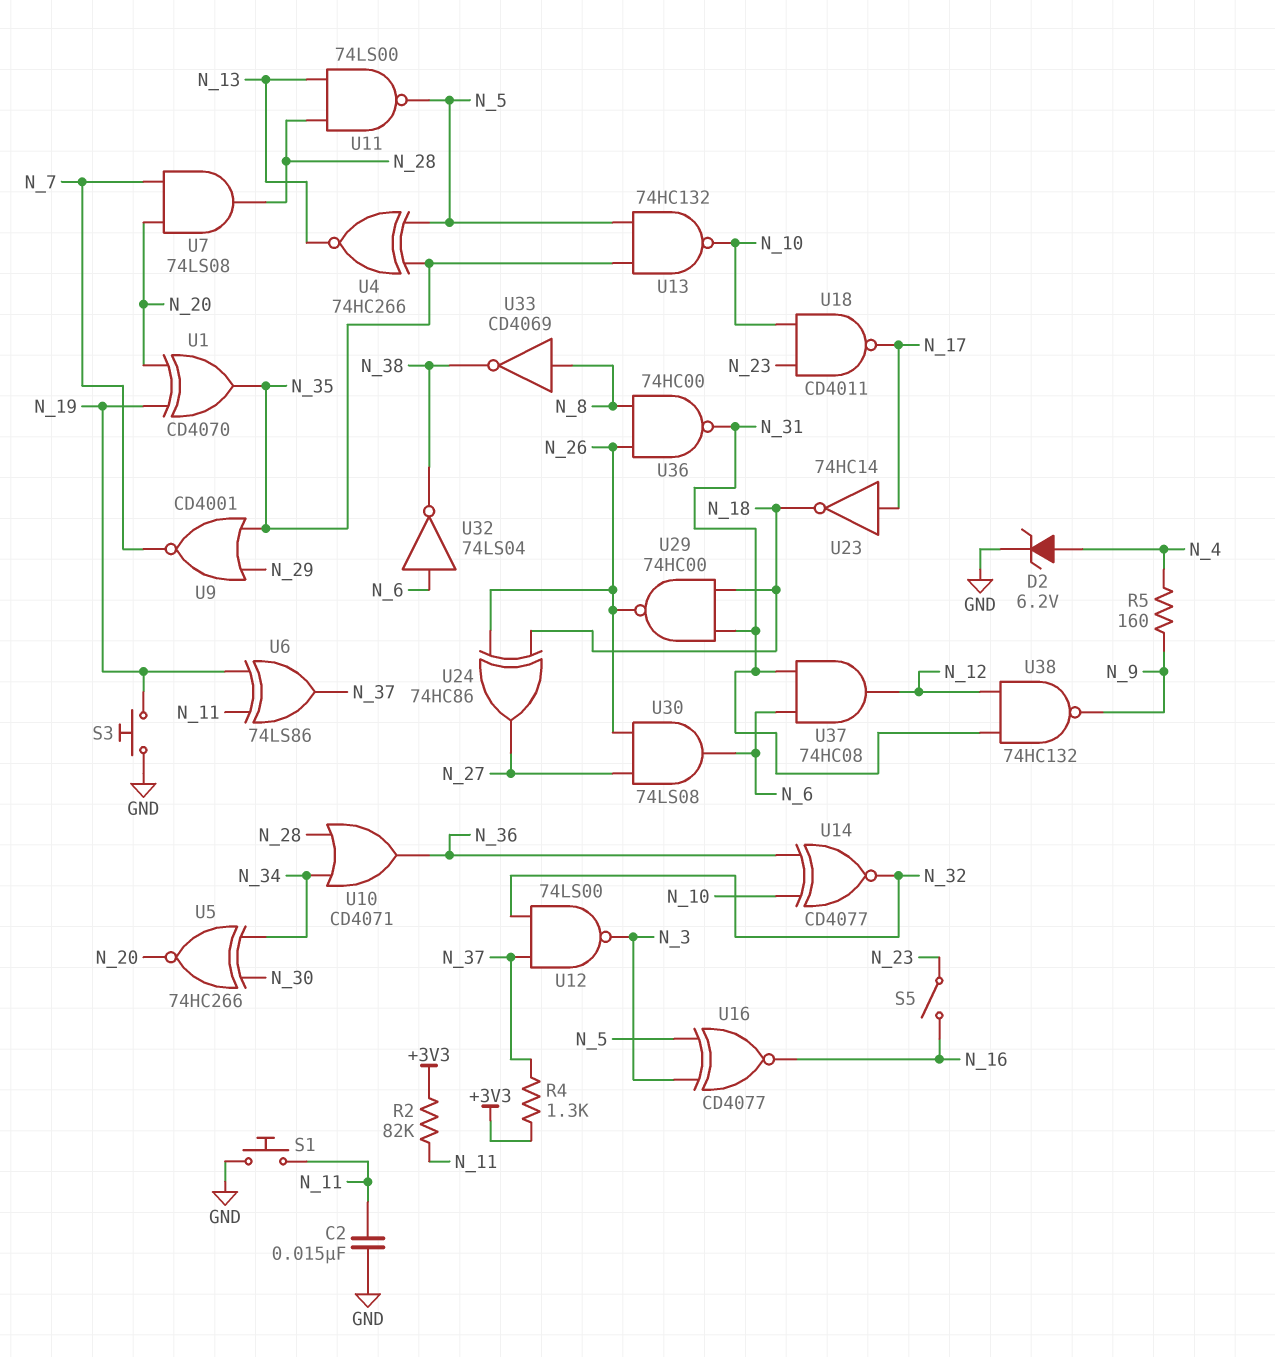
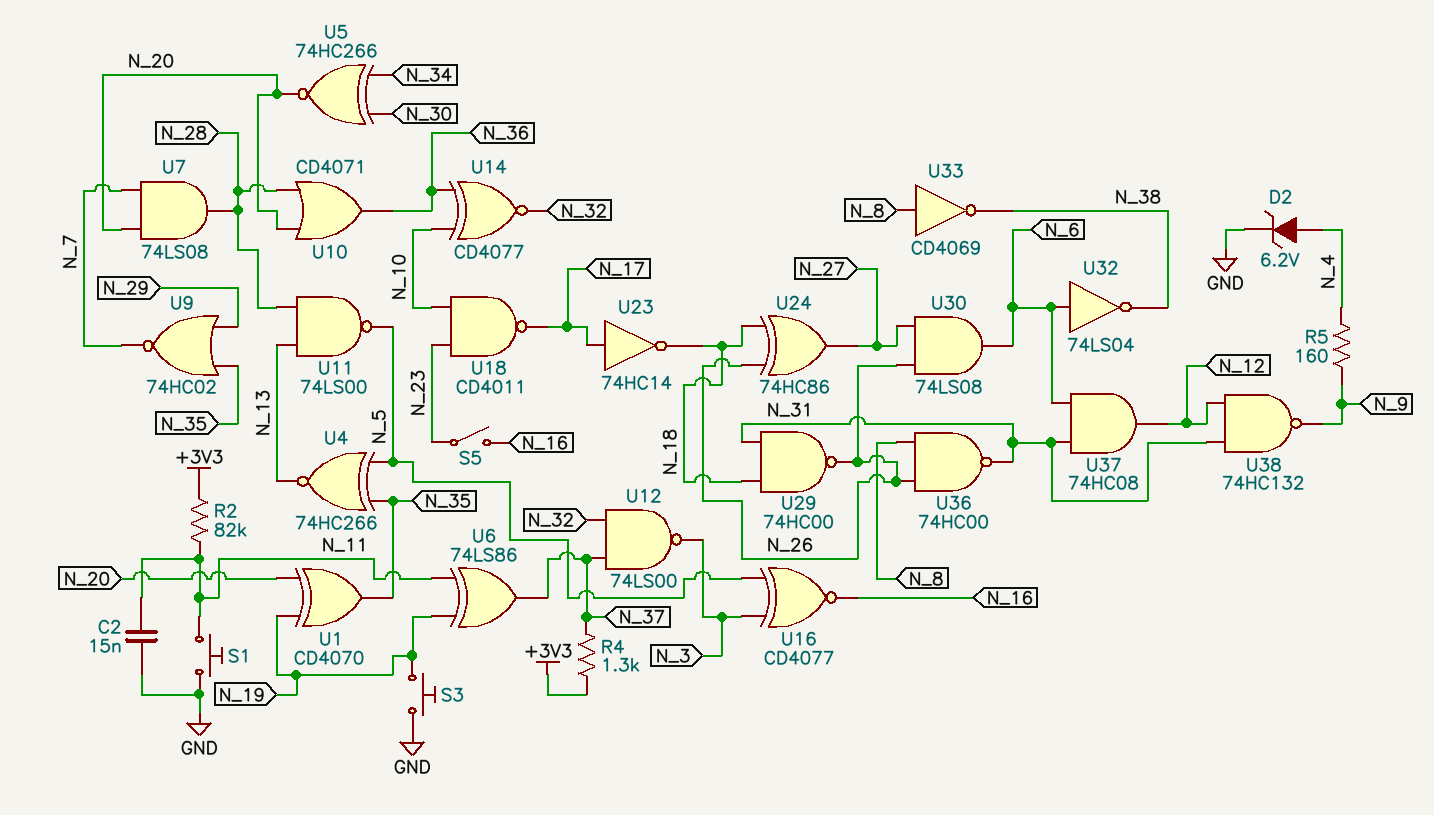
U9: NOR CD4001 (in N_29, in N_35, out N_7) -> NOR 74HC02 (in N_29, in N_35, out N_7)
U10: OR CD4071 (in N_28, in N_34, out N_36) -> OR CD4071 (in N_20, in N_28, out N_36)
U13: NAND 74HC132 (in N_5, in N_35, out N_10) -> none

